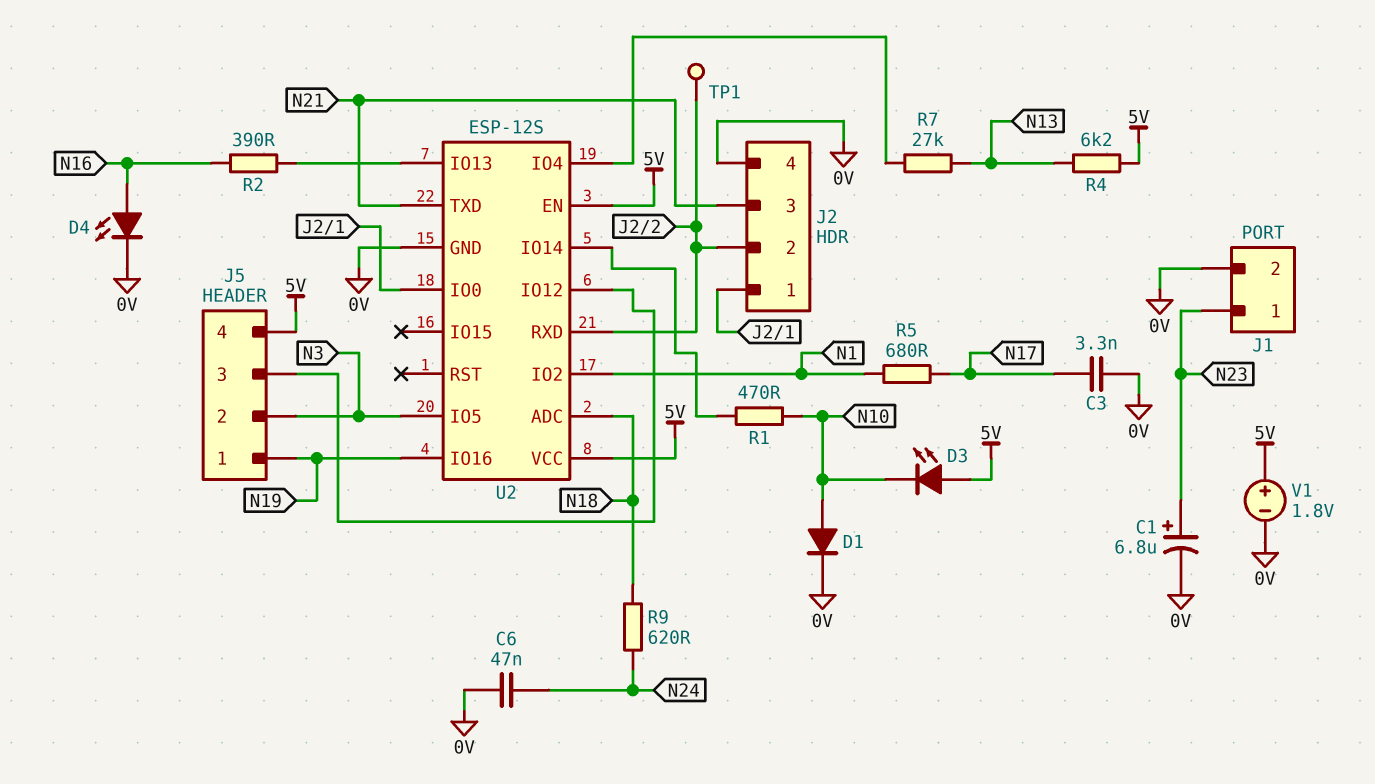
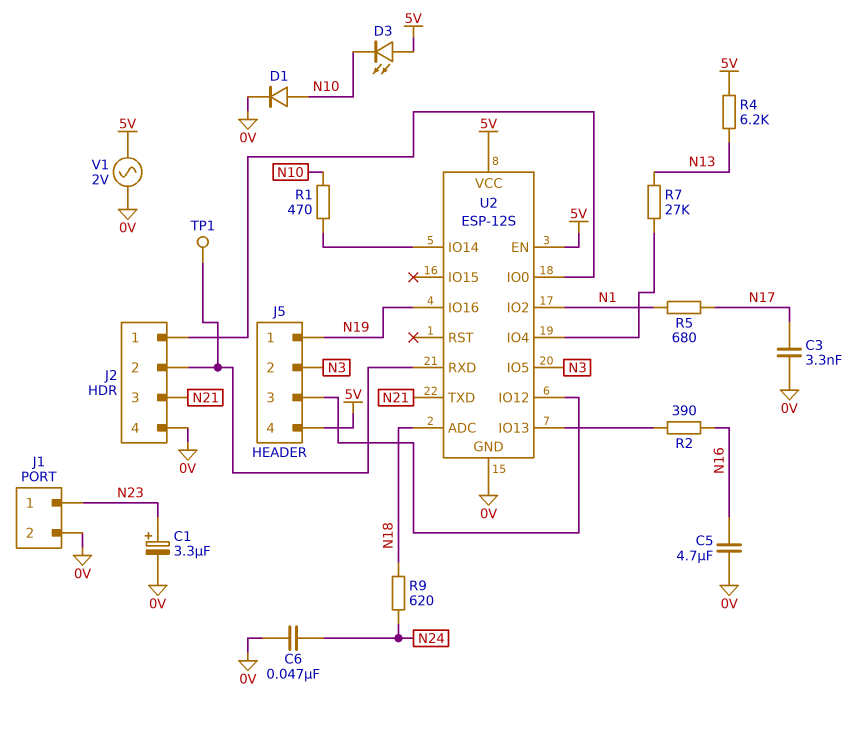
C1: 6.8uF (plus N23, minus 0V) -> 3.3uF (plus N23, minus 0V)
C5: none -> 4.7uF (0V, N16)
D4: LED (A N16, K 0V) -> none
V1: 1.8V (plus 5V, minus 0V) -> AC 2V (0V, 5V)

